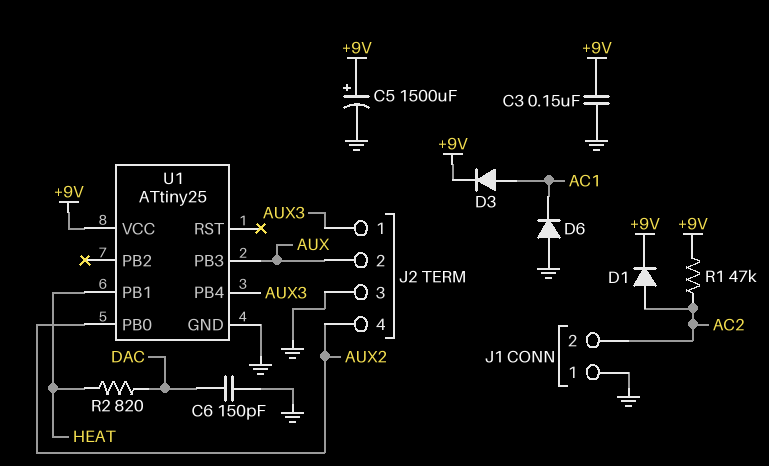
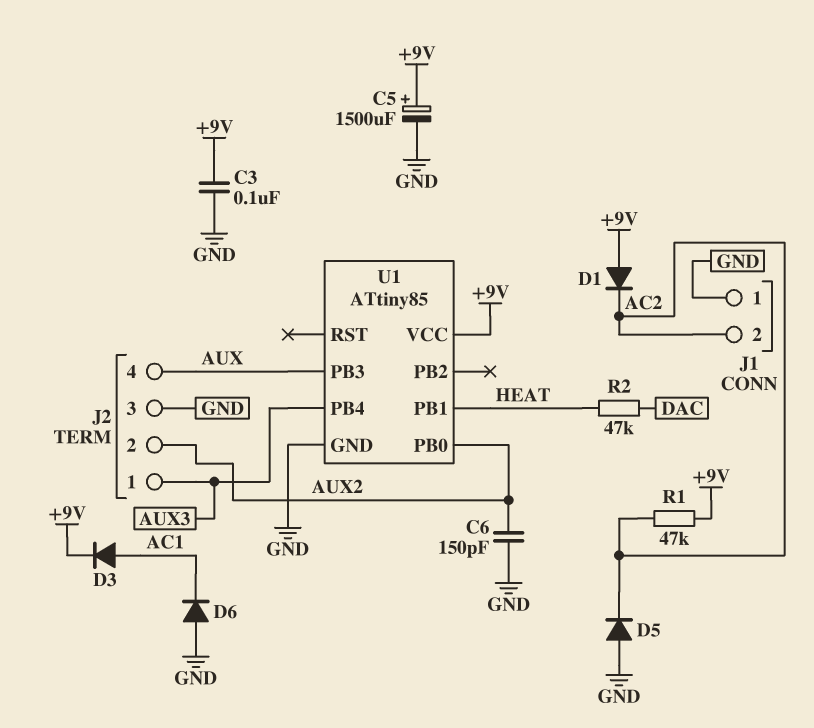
C3: 150nF (+9V, GND) -> 100nF (+9V, GND)
C6: 150pF (DAC, GND) -> 150pF (AUX2, GND)
D1: diode (A AC2, K +9V) -> diode (A +9V, K AC2)
D5: none -> diode (A GND, K AC2)
J2 pin 2: AUX -> AUX2
J2 pin 4: AUX2 -> AUX
R2: 820 (DAC, HEAT) -> 47k (DAC, HEAT)
U1: ATtiny25 -> ATtiny85

